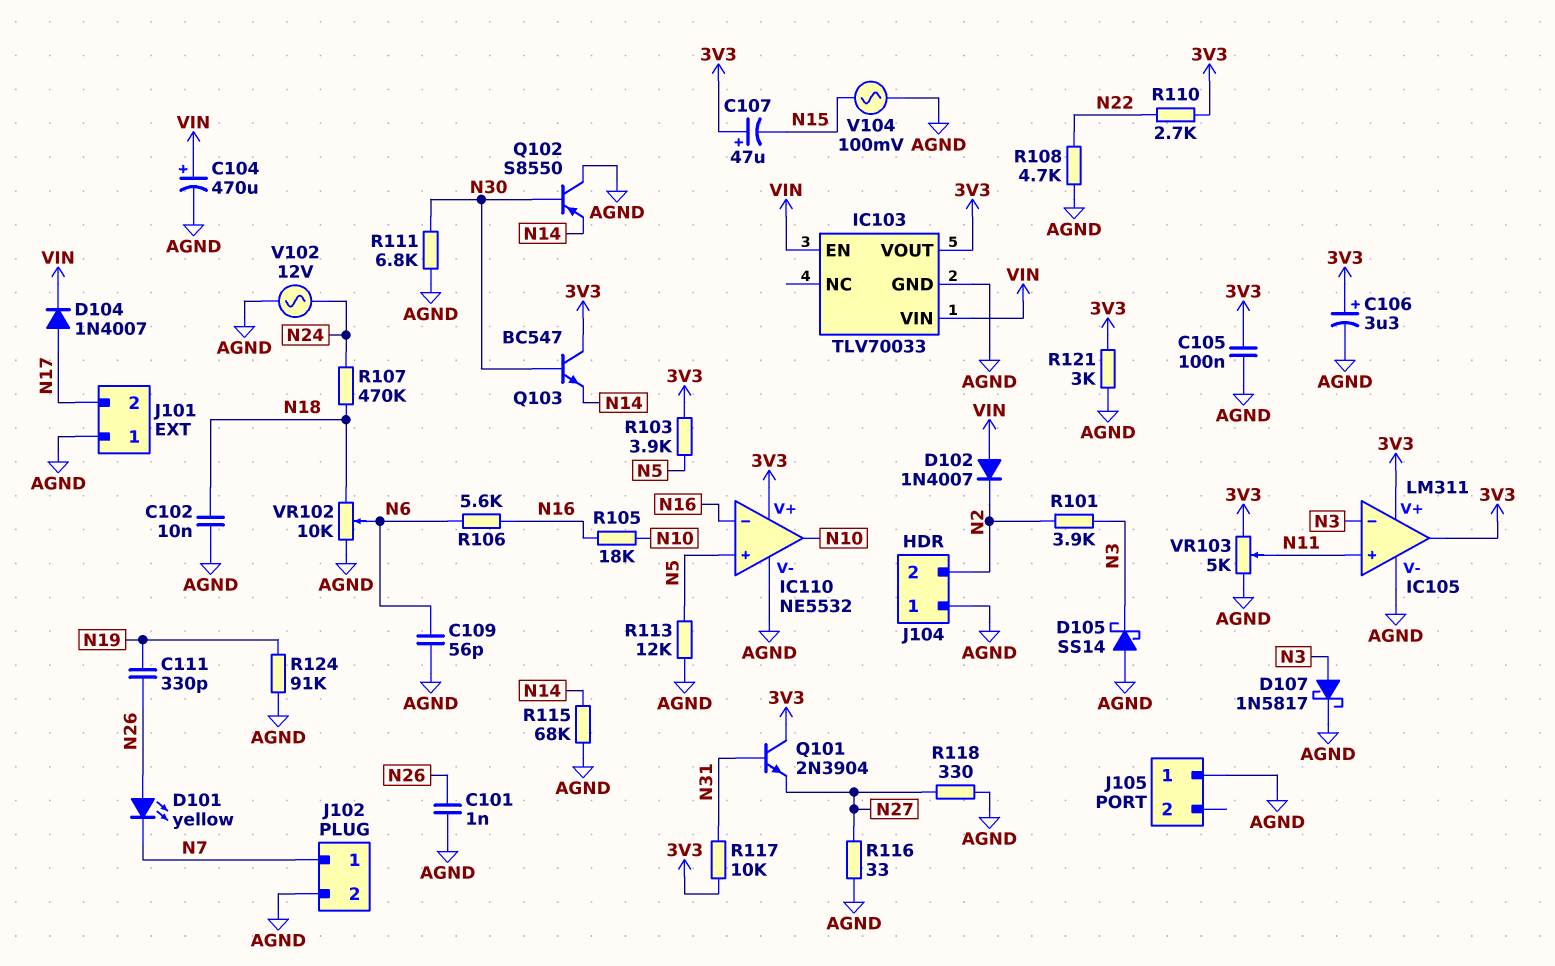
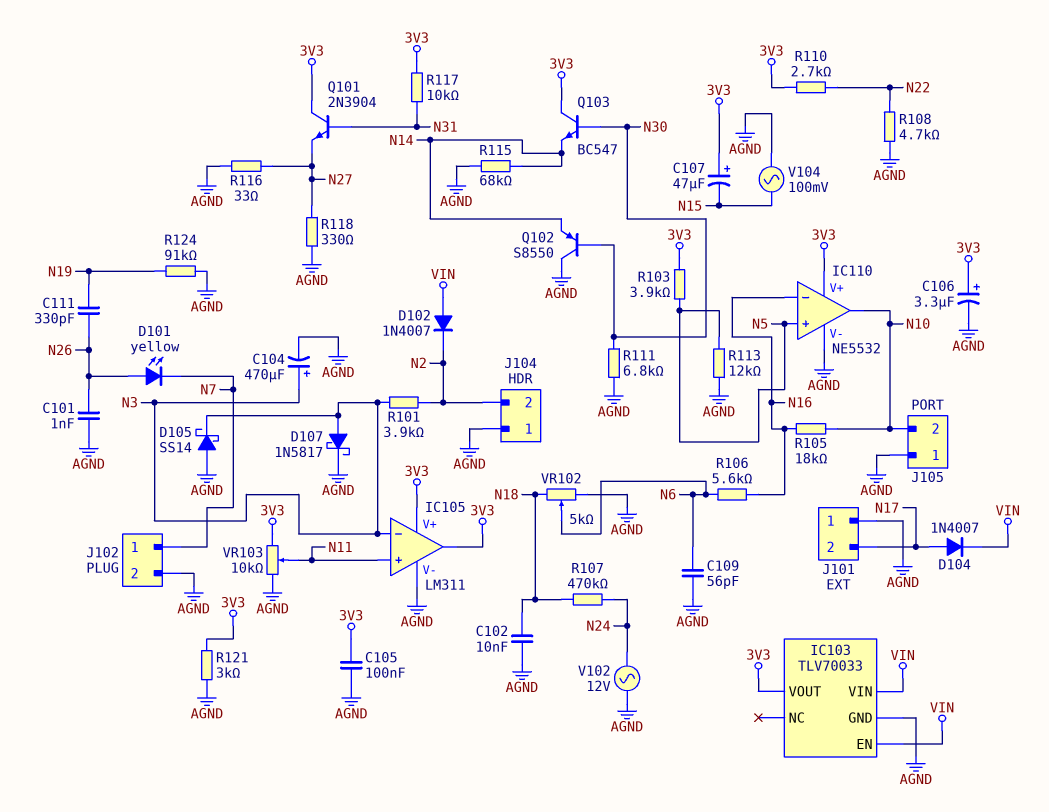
C104: 470uF (plus VIN, minus AGND) -> 470uF (plus N3, minus AGND)
J105 pin 2: none -> N10
VR102: 10k (AGND, N18, wiper N6) -> 5k (AGND, N18, wiper N6)
VR103: 5k (3V3, AGND, wiper N11) -> 10k (3V3, AGND, wiper N11)

